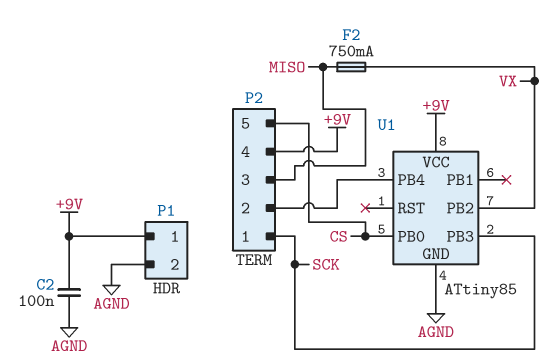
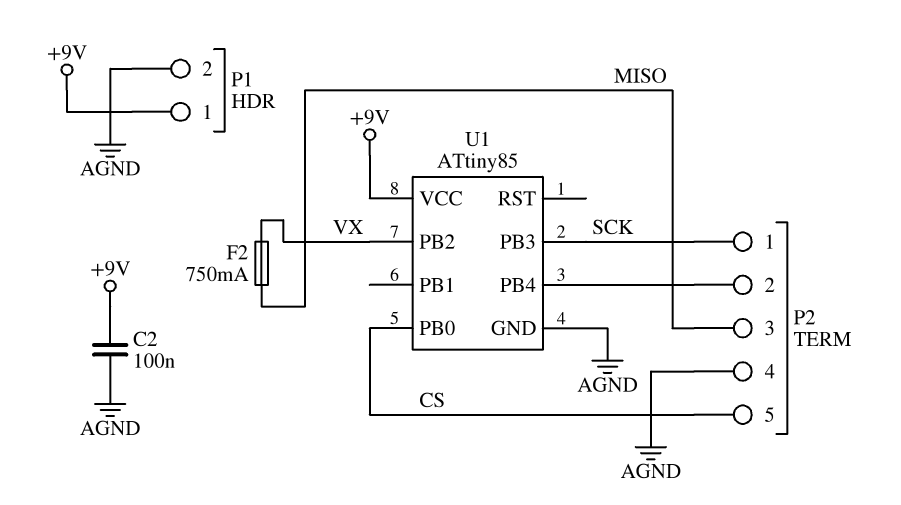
P2 pin 4: +9V -> AGND

